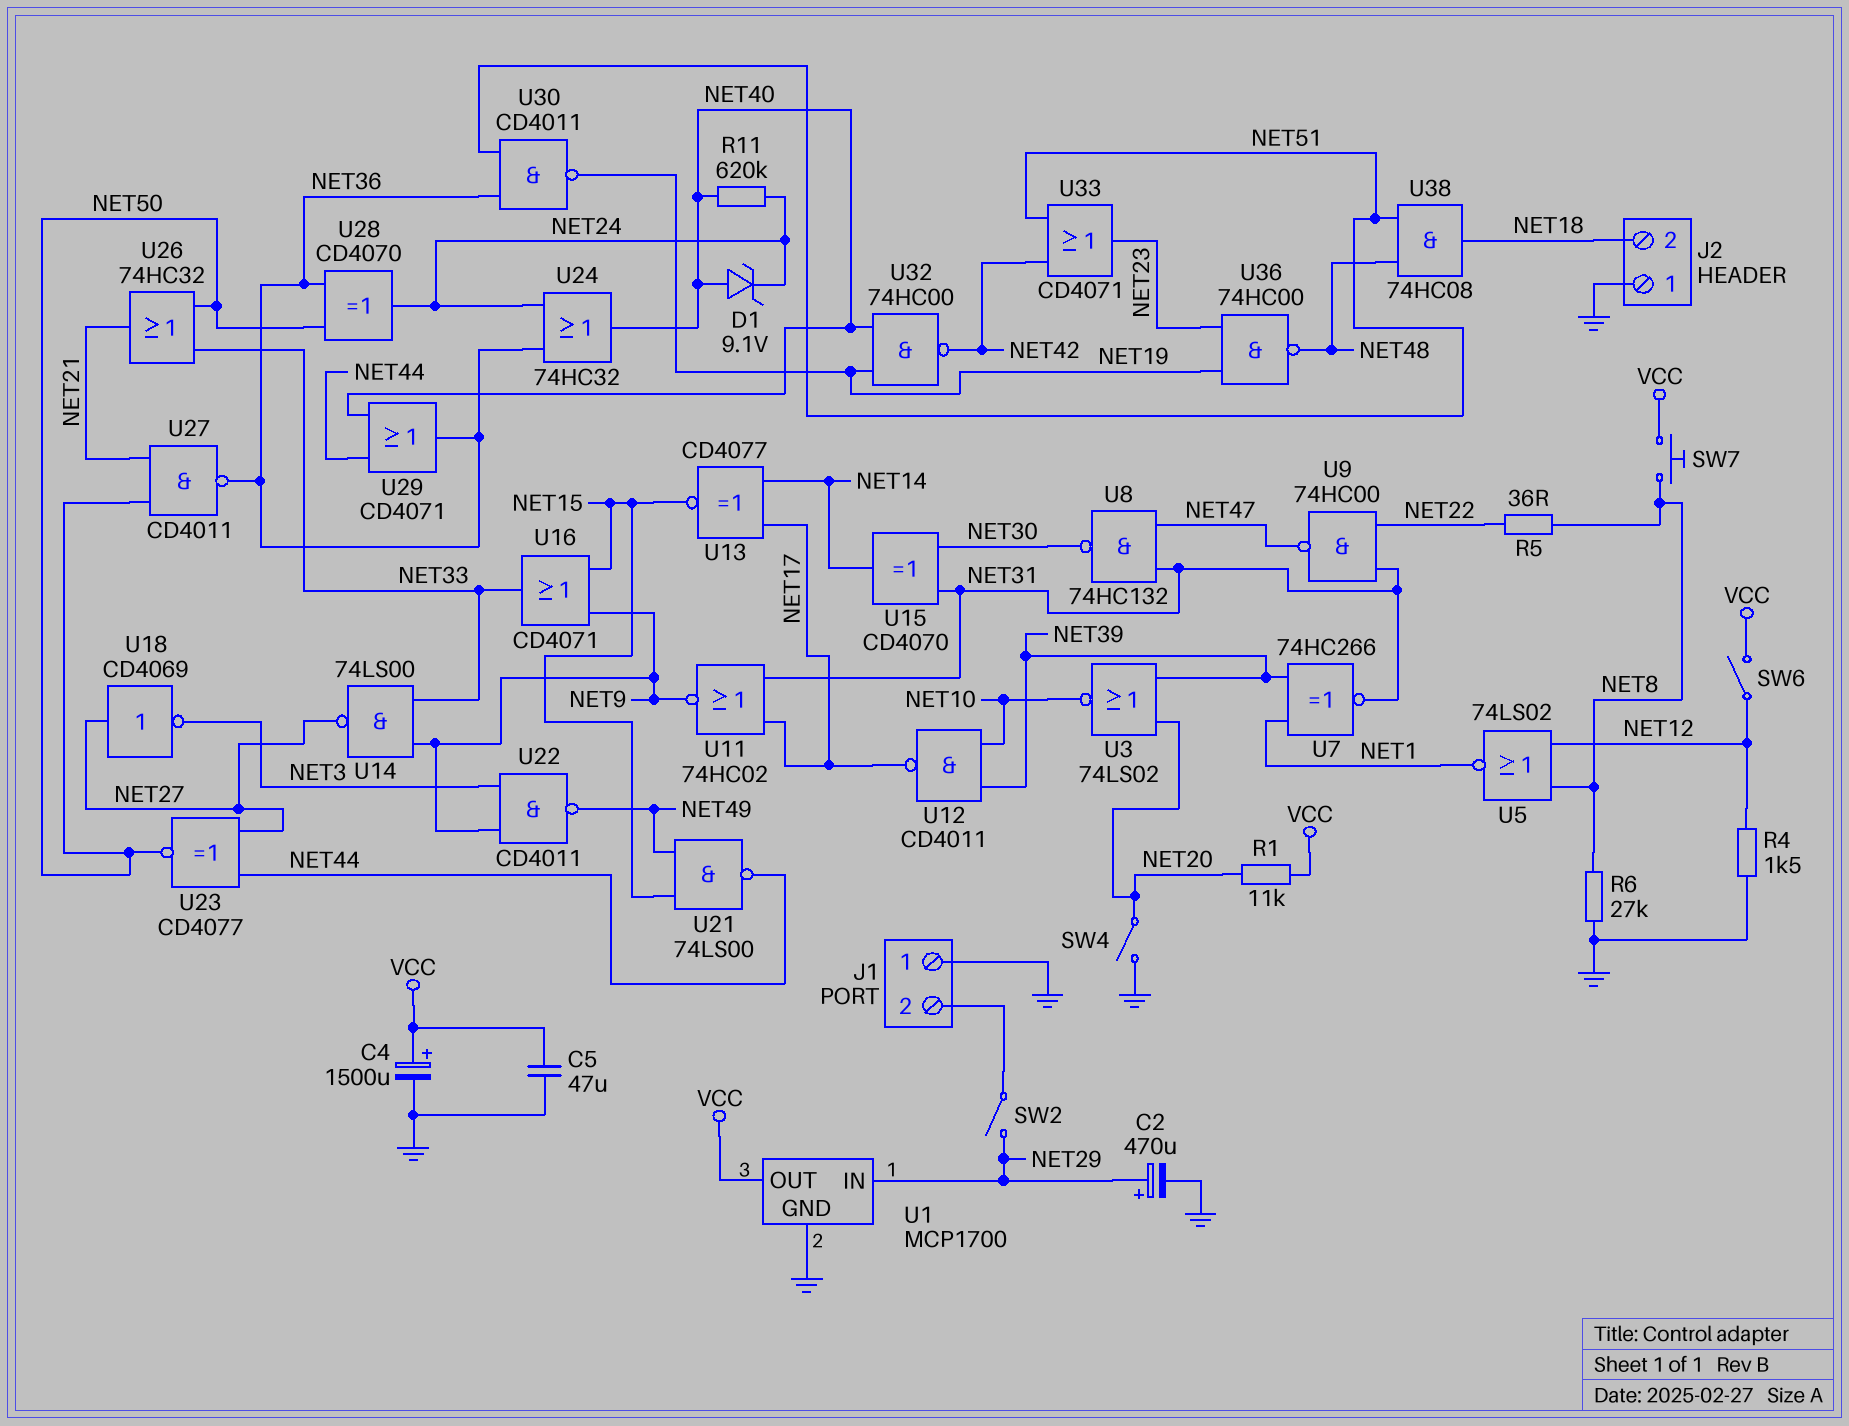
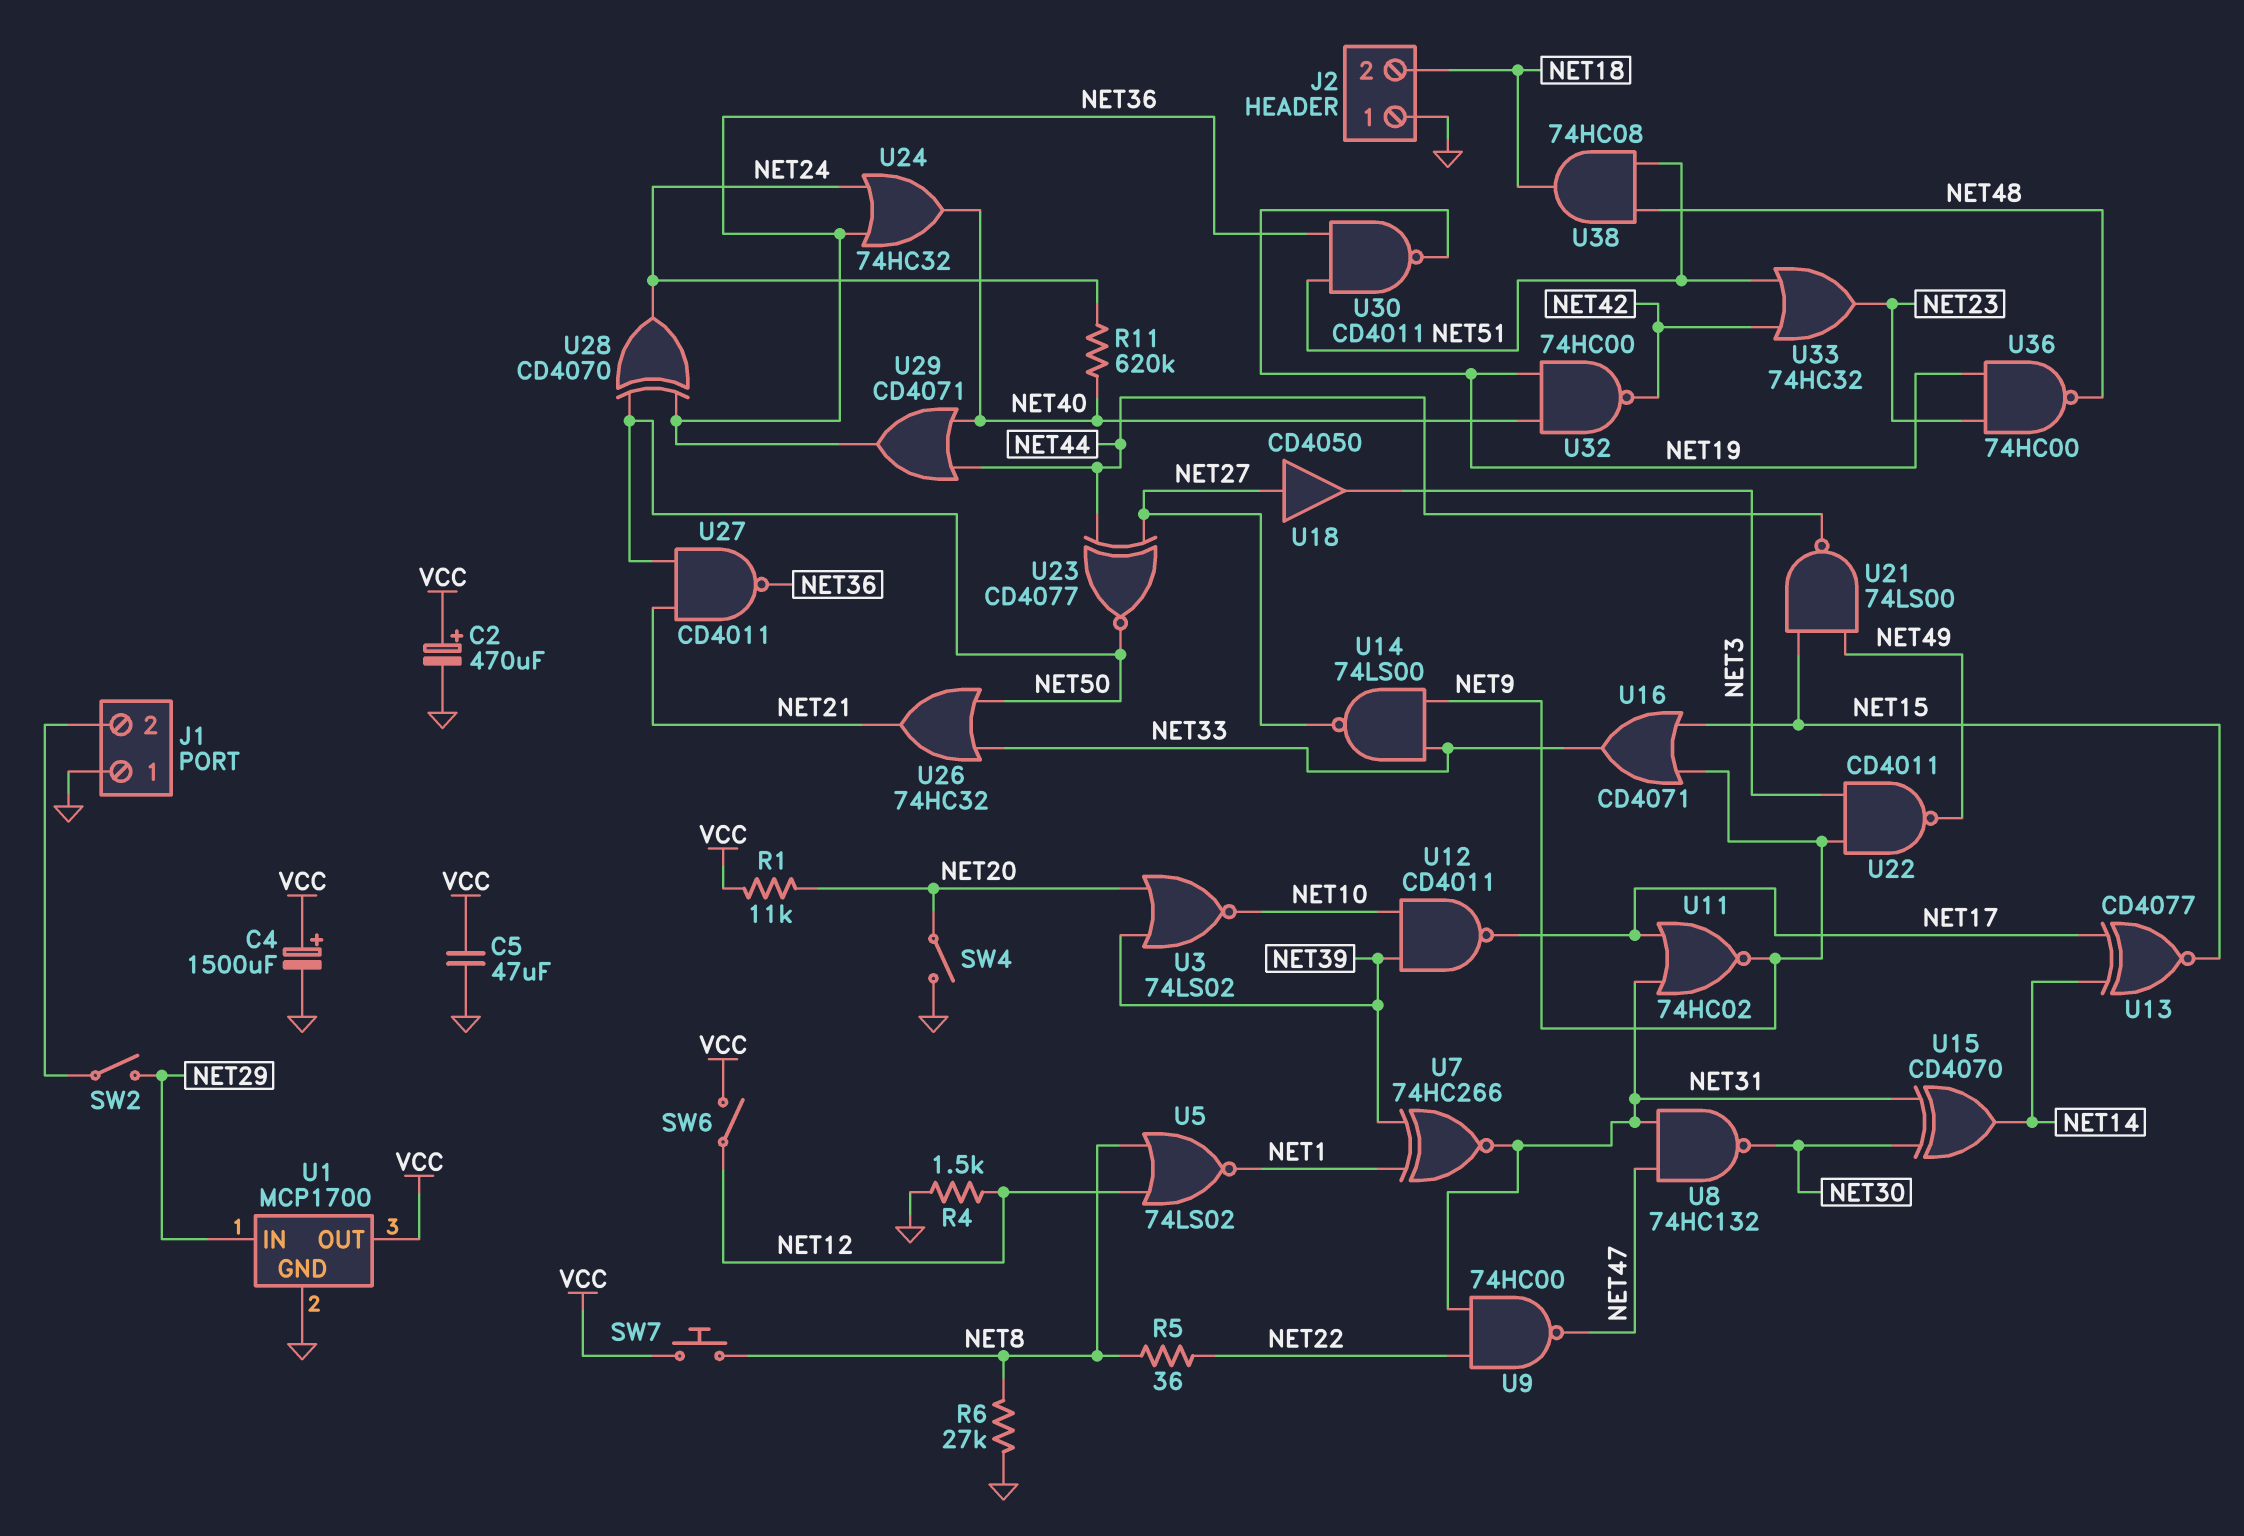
C2: 470uF (plus NET29, minus GND) -> 470uF (plus VCC, minus GND)
D1: zener 9.1V (A NET40, K NET24) -> none
U18: NOT CD4069 (in NET27, out NET3) -> buffer CD4050 (in NET27, out NET3)
U33: OR CD4071 (in NET42, in NET51, out NET23) -> OR 74HC32 (in NET42, in NET51, out NET23)

